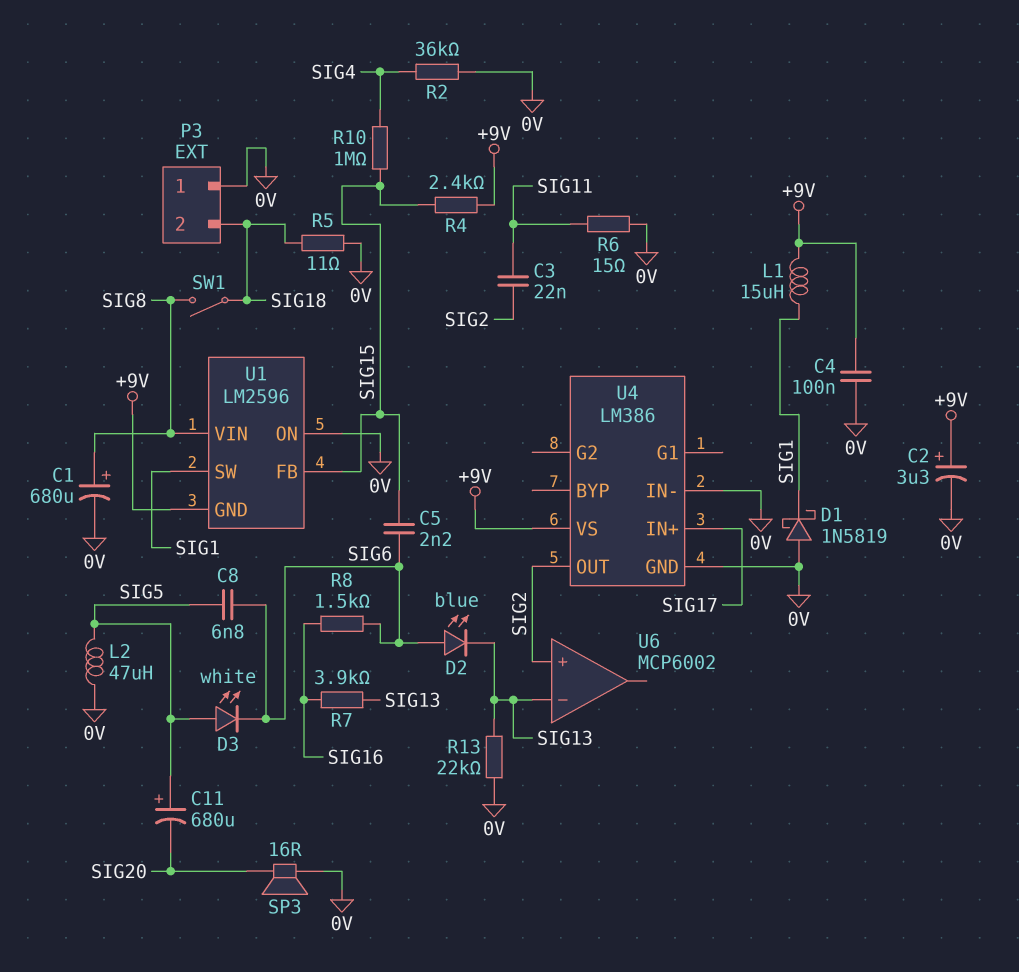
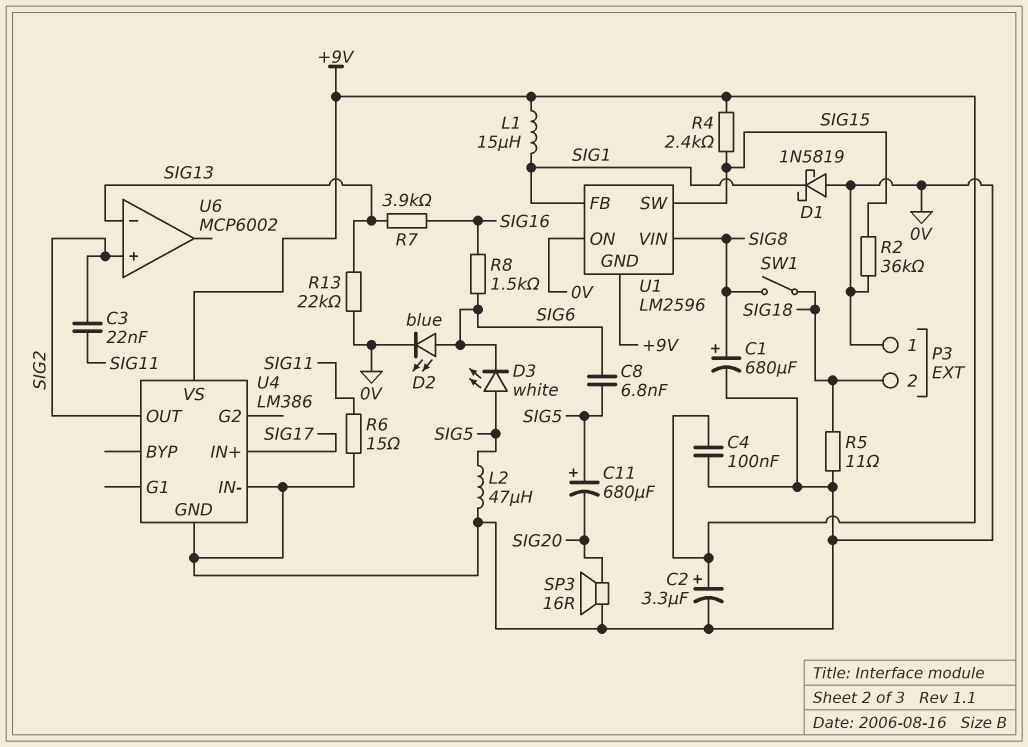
C5: 2.2nF (SIG6, SIG15) -> none
D2: LED blue (A SIG6, K SIG13) -> LED blue (A SIG6, K 0V)
R2: 36k (0V, SIG4) -> 36k (0V, SIG15)
R10: 1M (SIG4, SIG15) -> none
U1 pin FB: SIG15 -> SIG1
U1 pin SW: SIG1 -> SIG15

